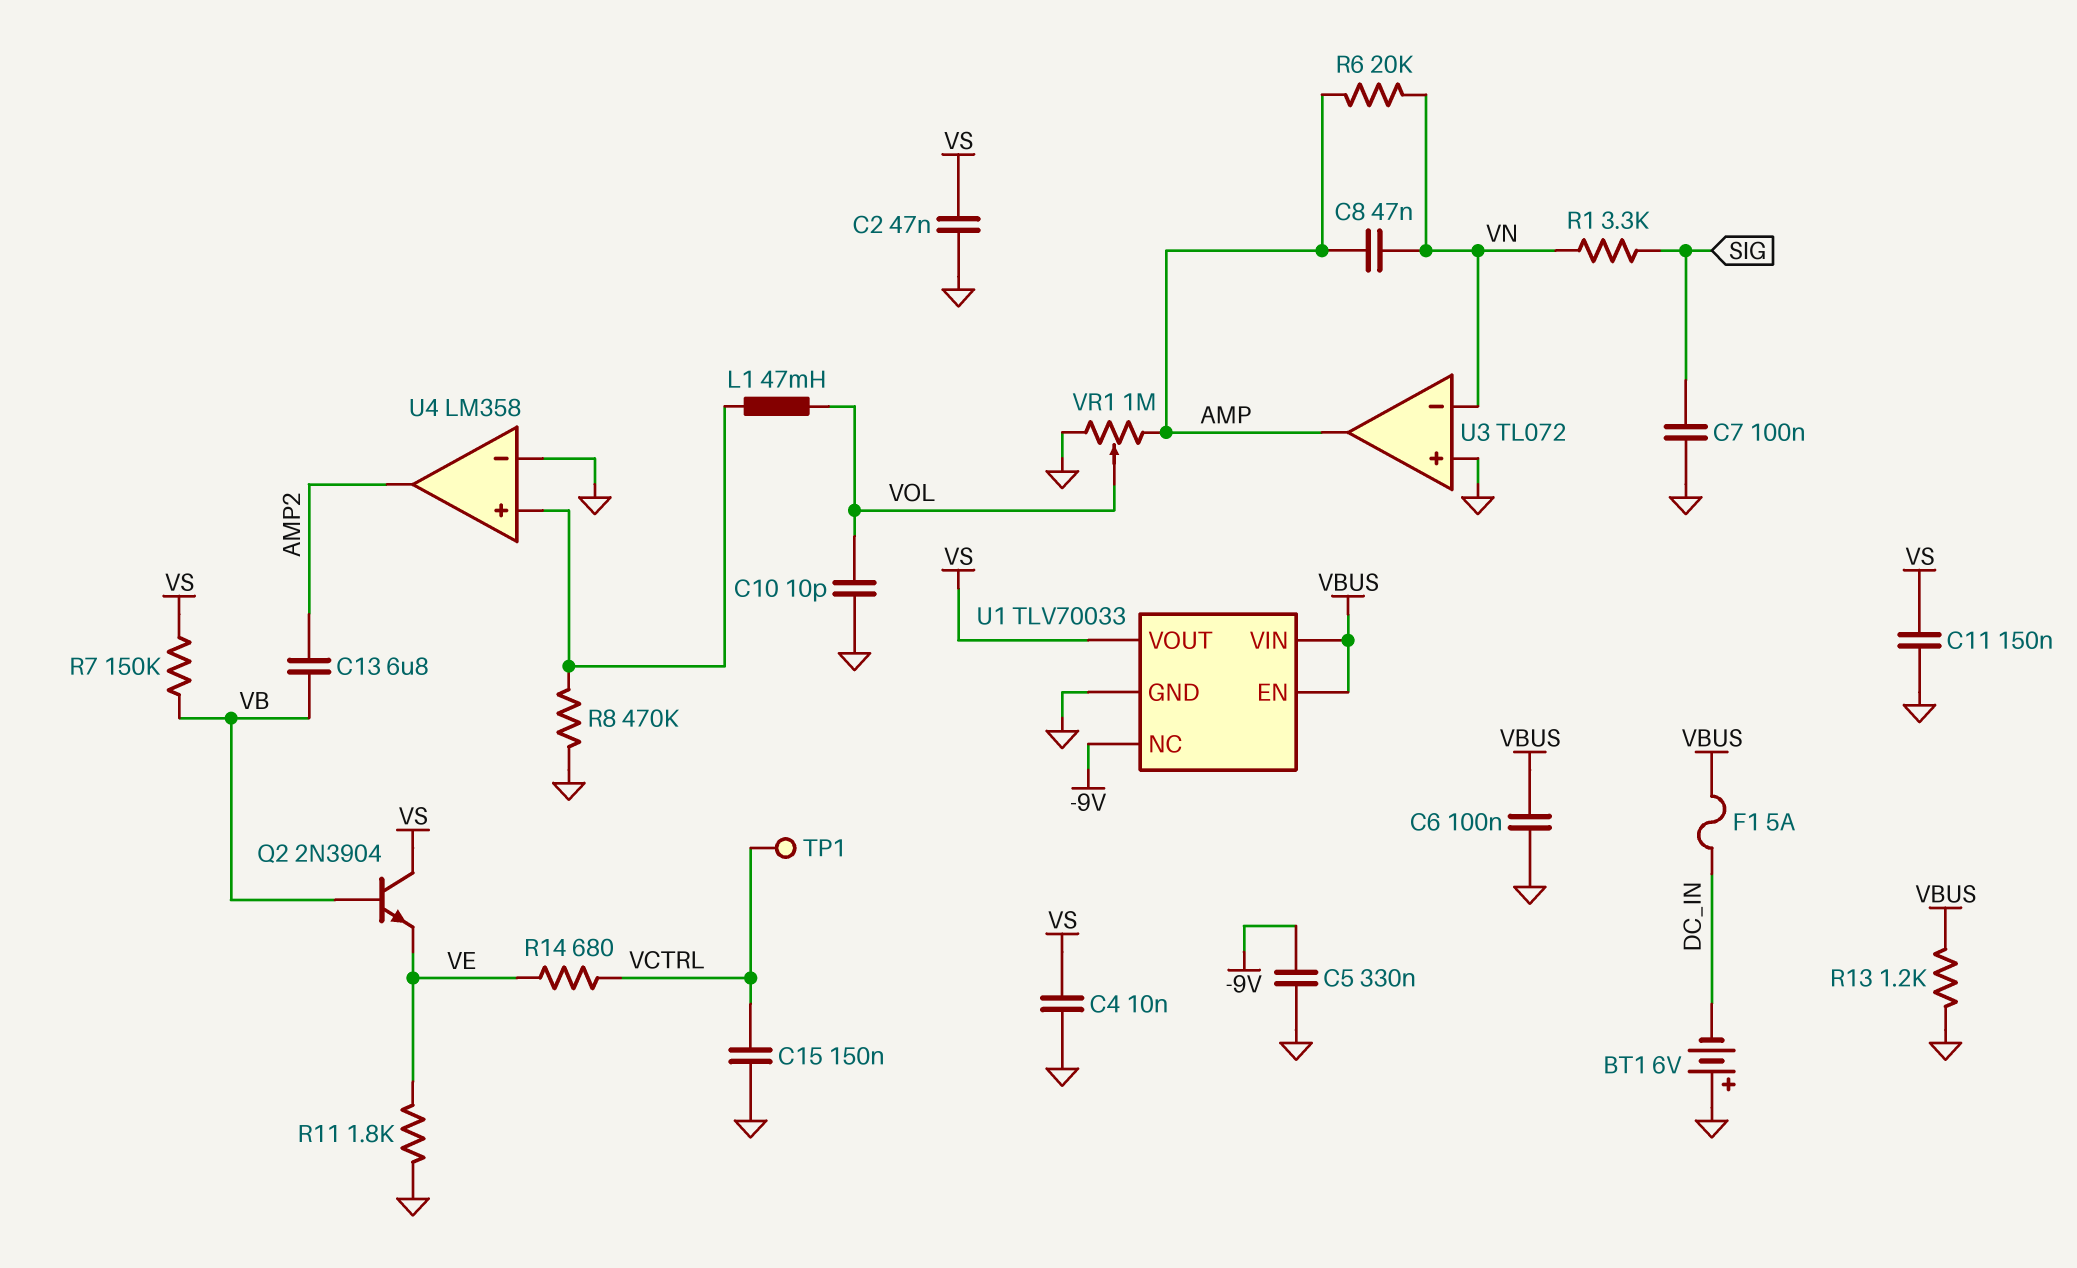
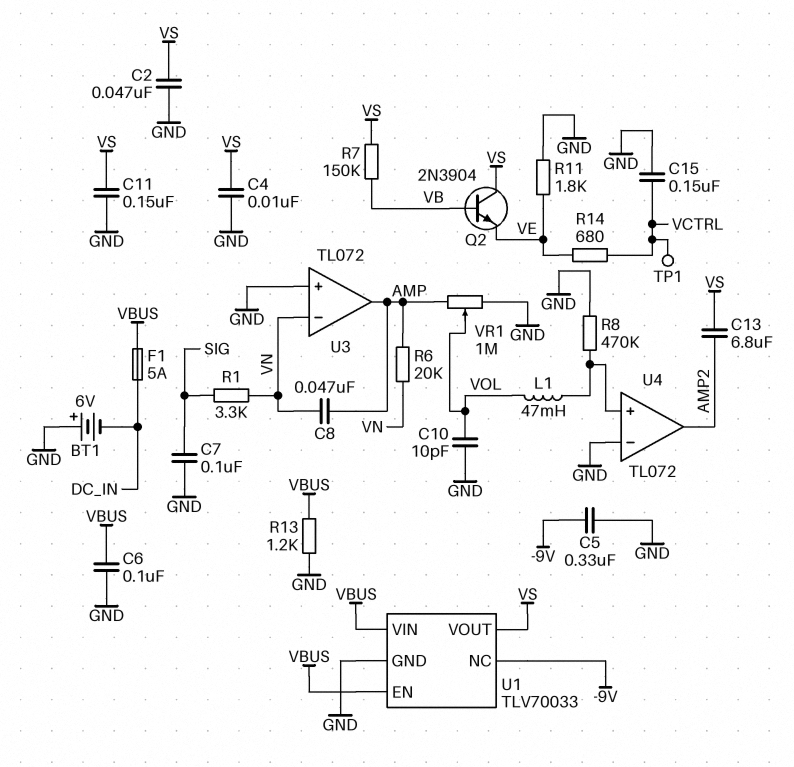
C13: 6.8uF (AMP2, VB) -> 6.8uF (AMP2, VS)
U4: LM358 -> TL072

